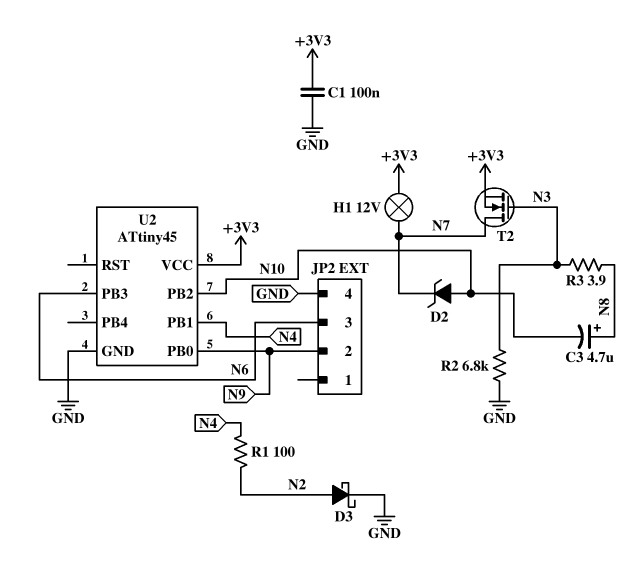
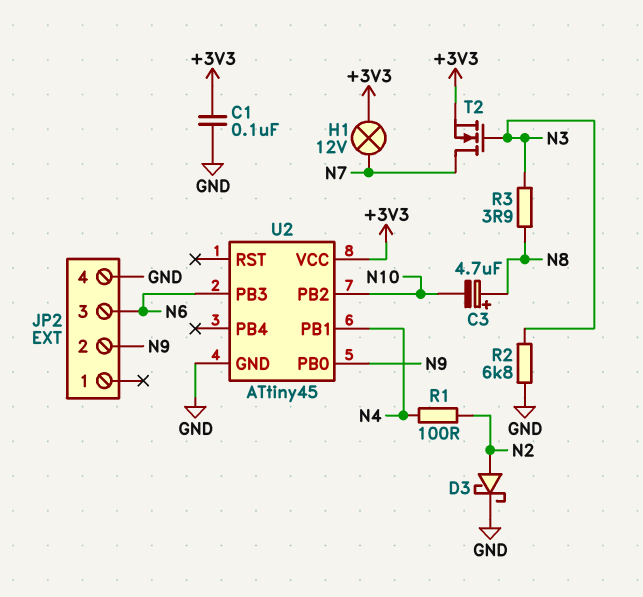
D2: zener (A N10, K N7) -> none

